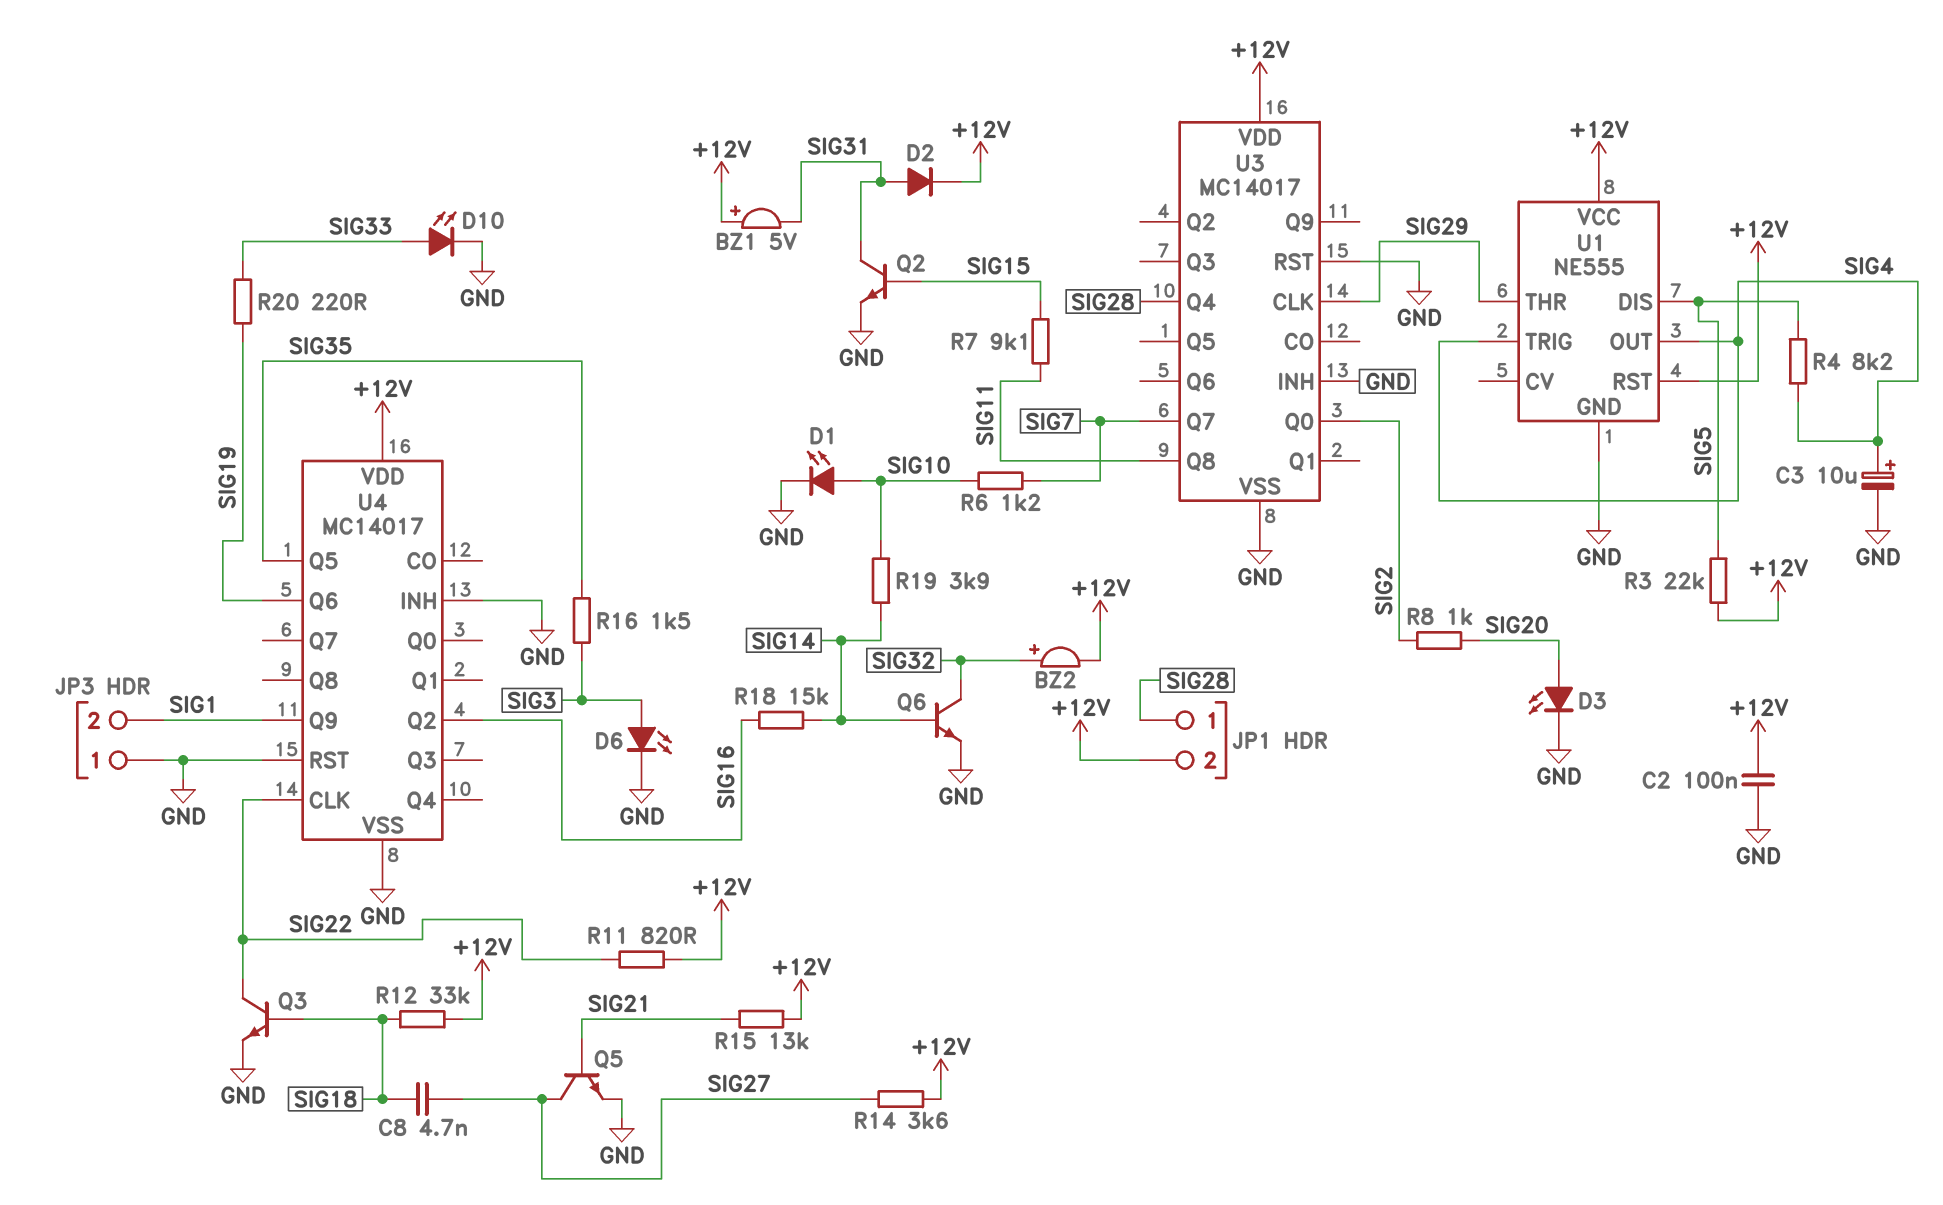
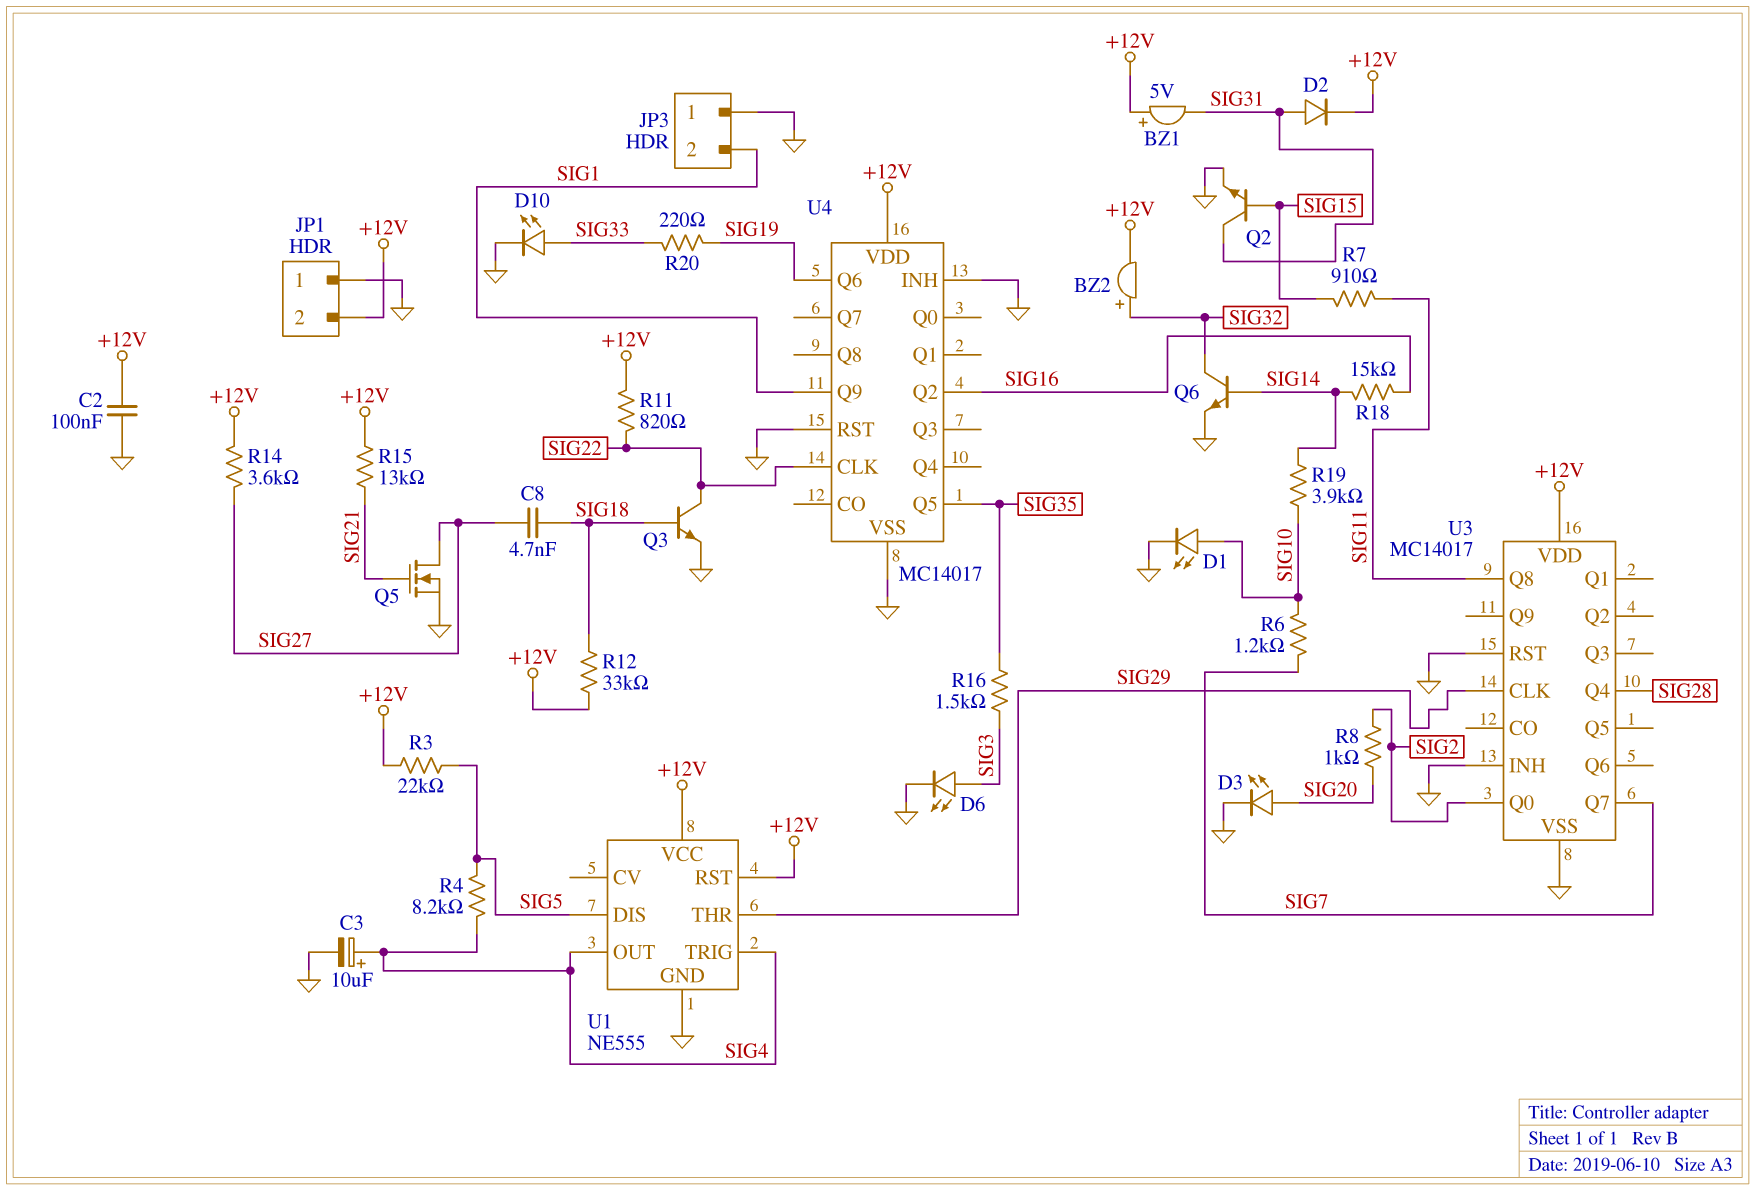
JP1 pin 1: SIG28 -> GND
Q5: NPN (B SIG21, C SIG27, E GND) -> NMOS (G SIG21, D SIG27, S GND)
R7: 9.1k (SIG11, SIG15) -> 910 (SIG11, SIG15)

